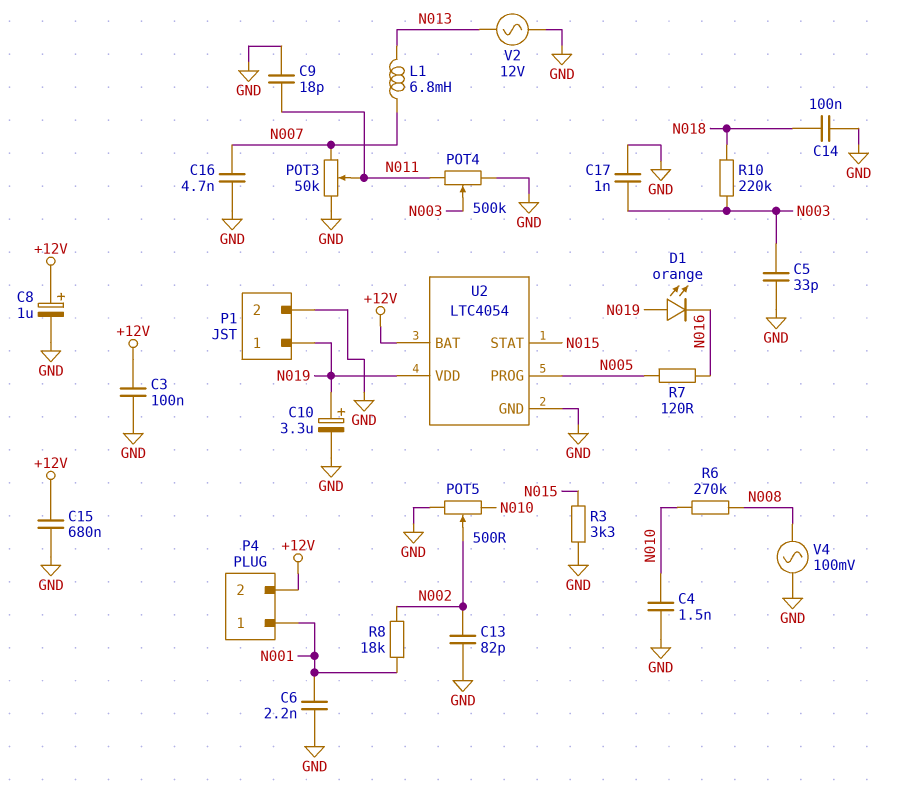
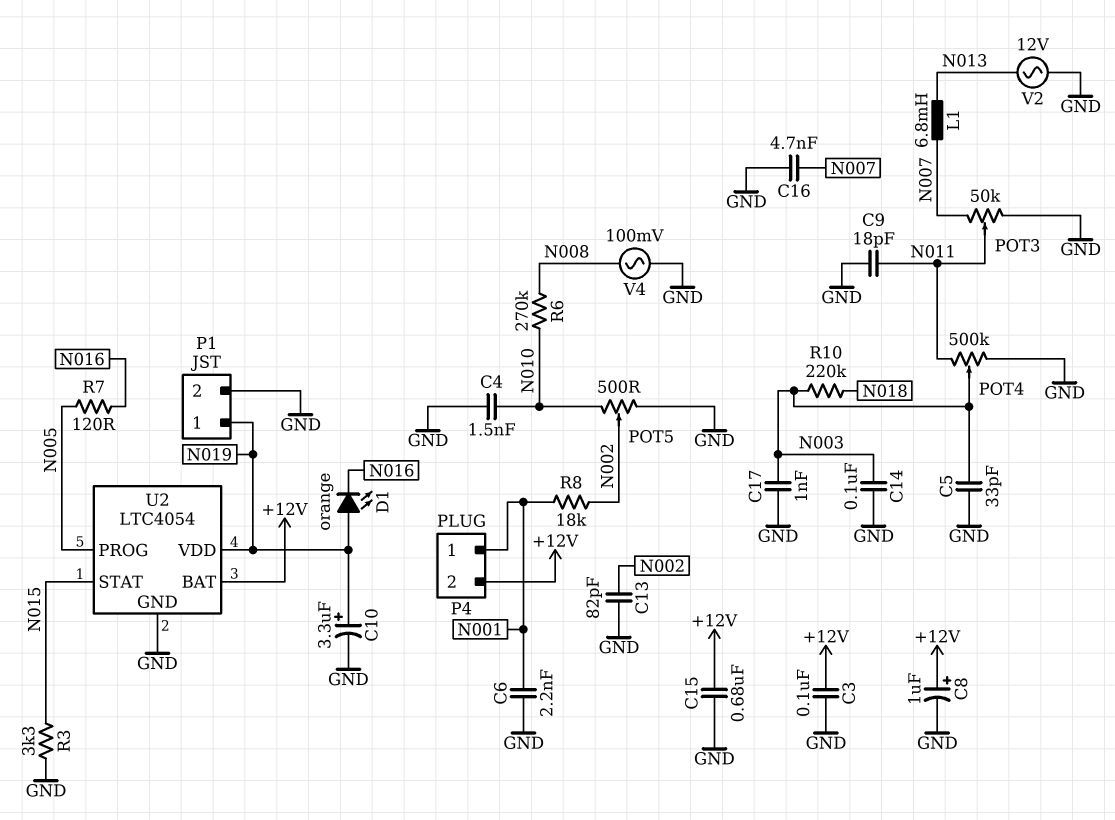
C14: 100nF (GND, N018) -> 100nF (GND, N003)

